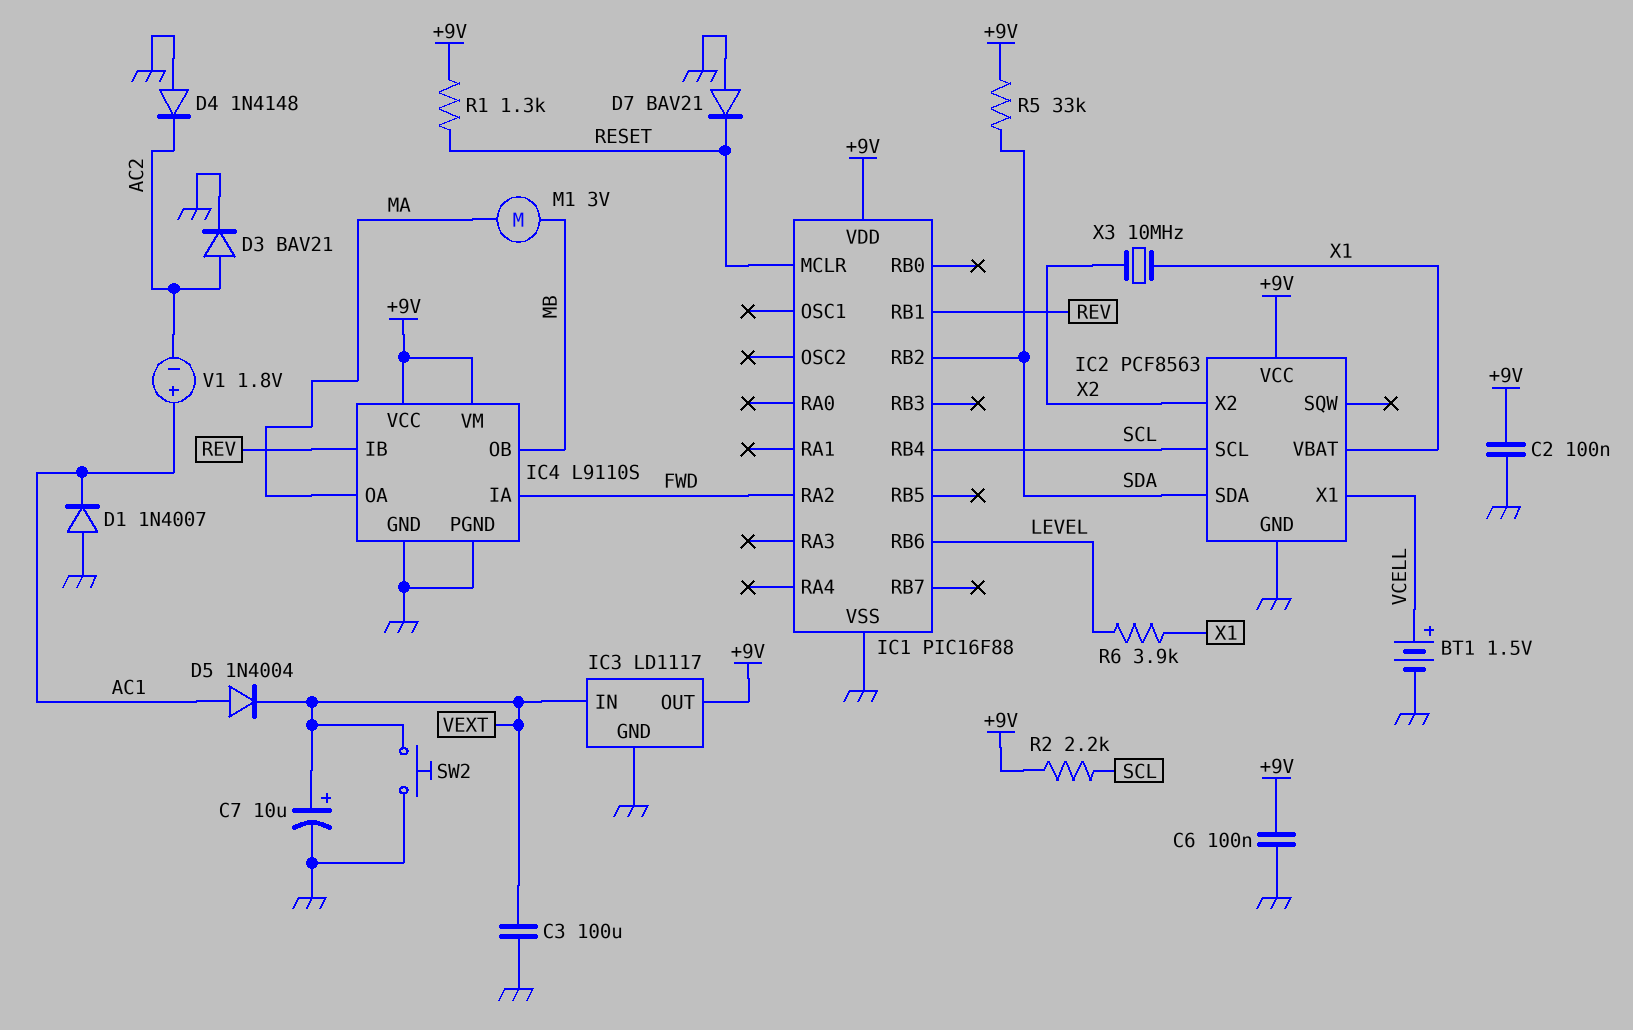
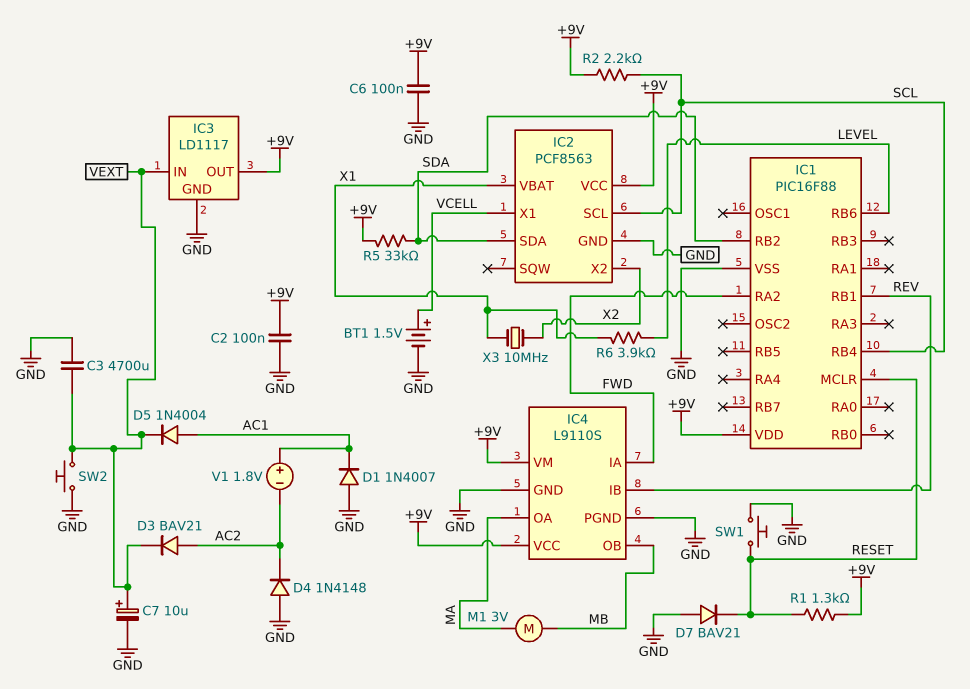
C3: 100uF (GND, VEXT) -> 4700uF (GND, VEXT)
D3: diode BAV21 (A AC2, K GND) -> diode BAV21 (A AC2, K VEXT)
SW1: none -> button (GND, RESET)

